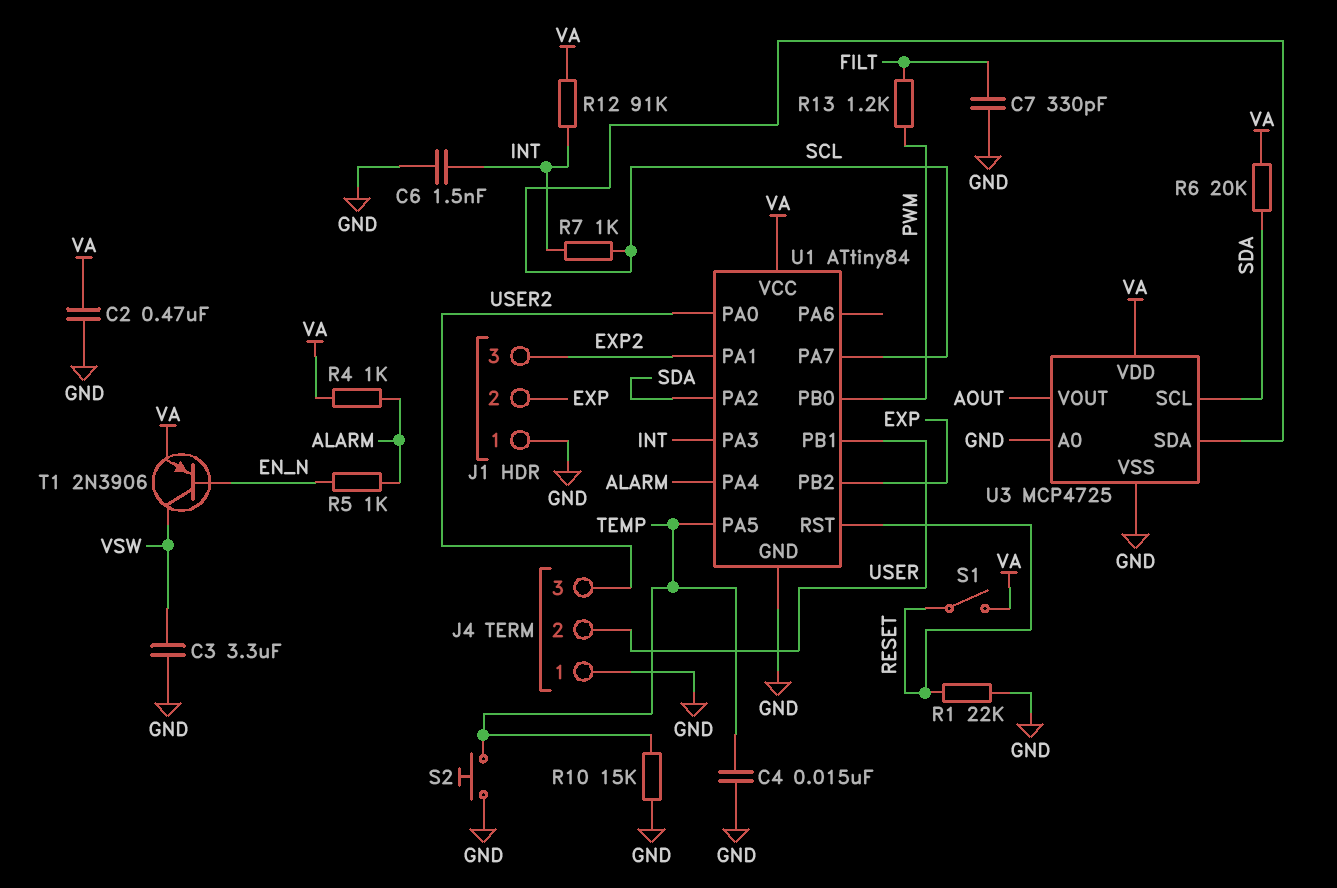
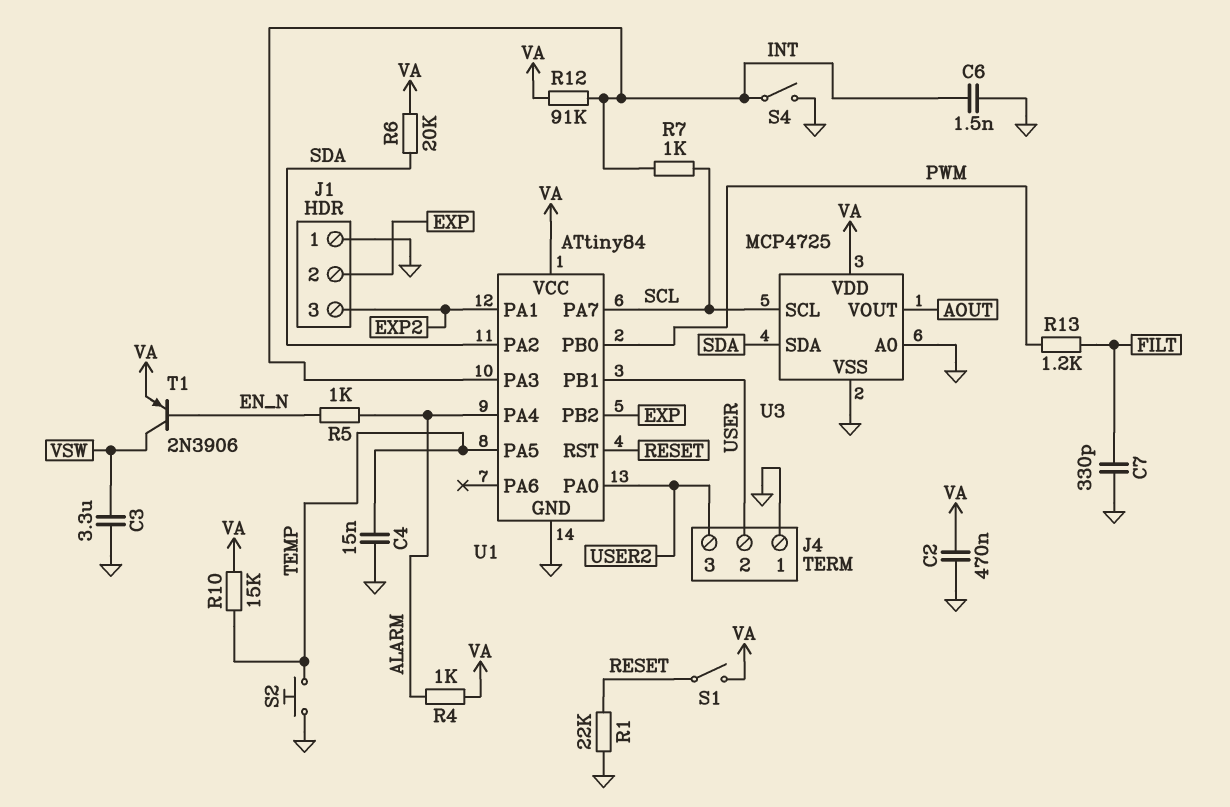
R10: 15k (GND, TEMP) -> 15k (TEMP, VA)
S4: none -> switch (GND, INT)
U3 pin SCL: SDA -> SCL
U3 pin SDA: SCL -> SDA

